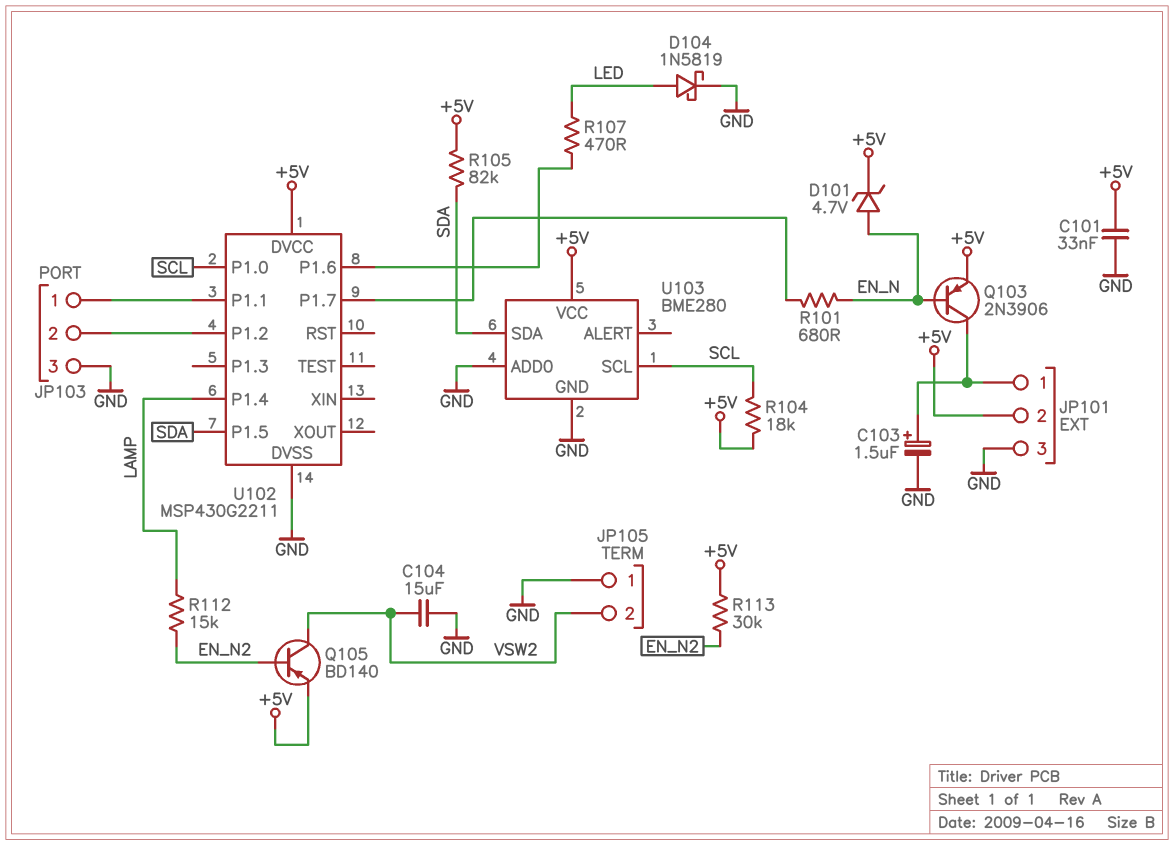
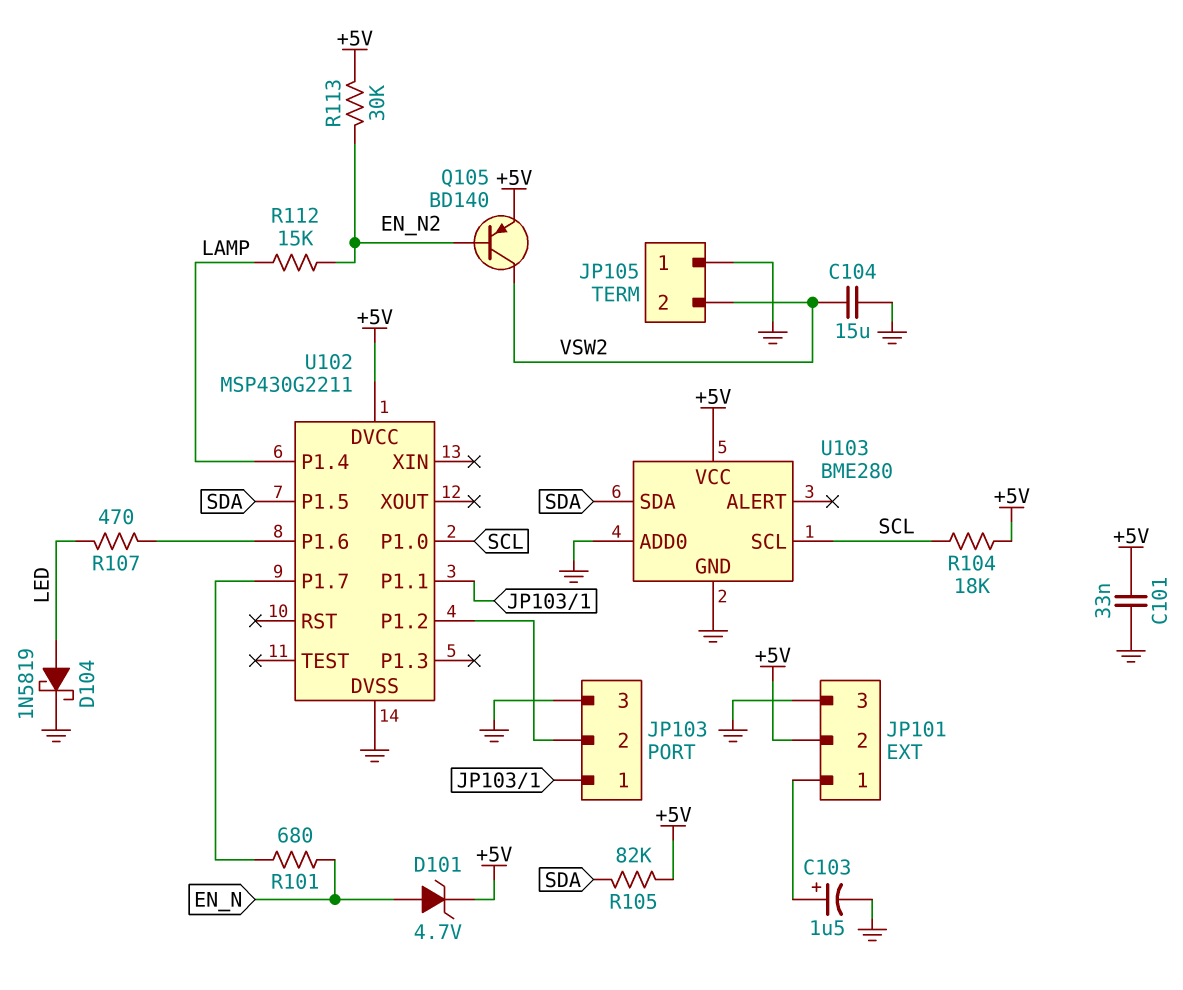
Q103: PNP 2N3906 (B EN_N, C JP101/1, E +5V) -> none

